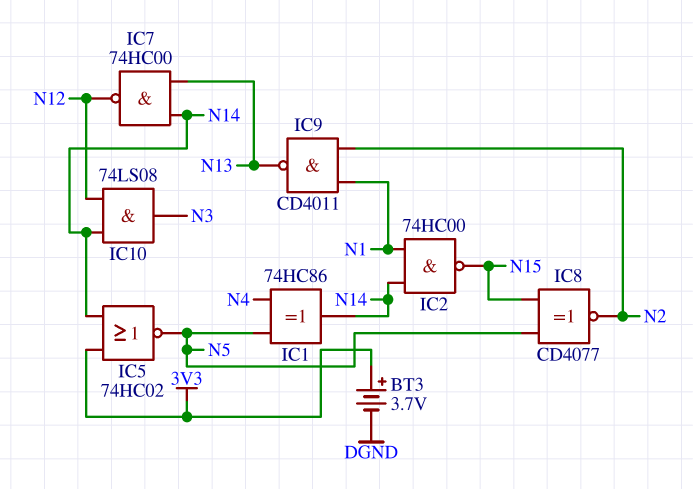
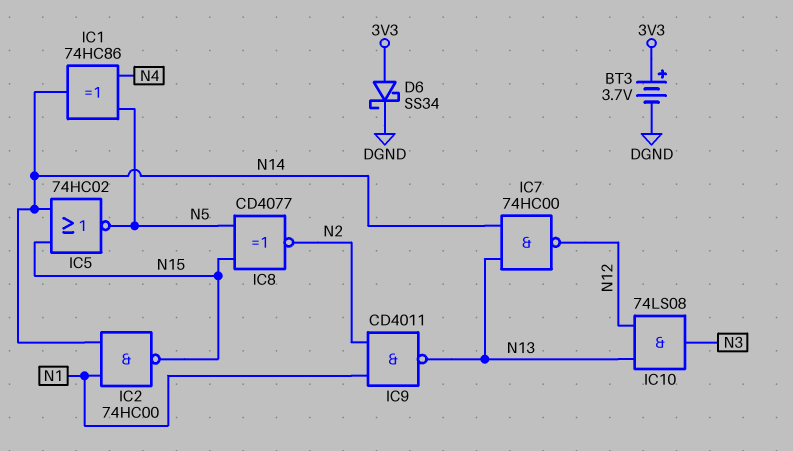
D6: none -> schottky SS34 (A 3V3, K DGND)
IC5: NOR 74HC02 (in 3V3, in N14, out N5) -> NOR 74HC02 (in N14, in N15, out N5)
IC10: AND 74LS08 (in N12, in N14, out N3) -> AND 74LS08 (in N12, in N13, out N3)

